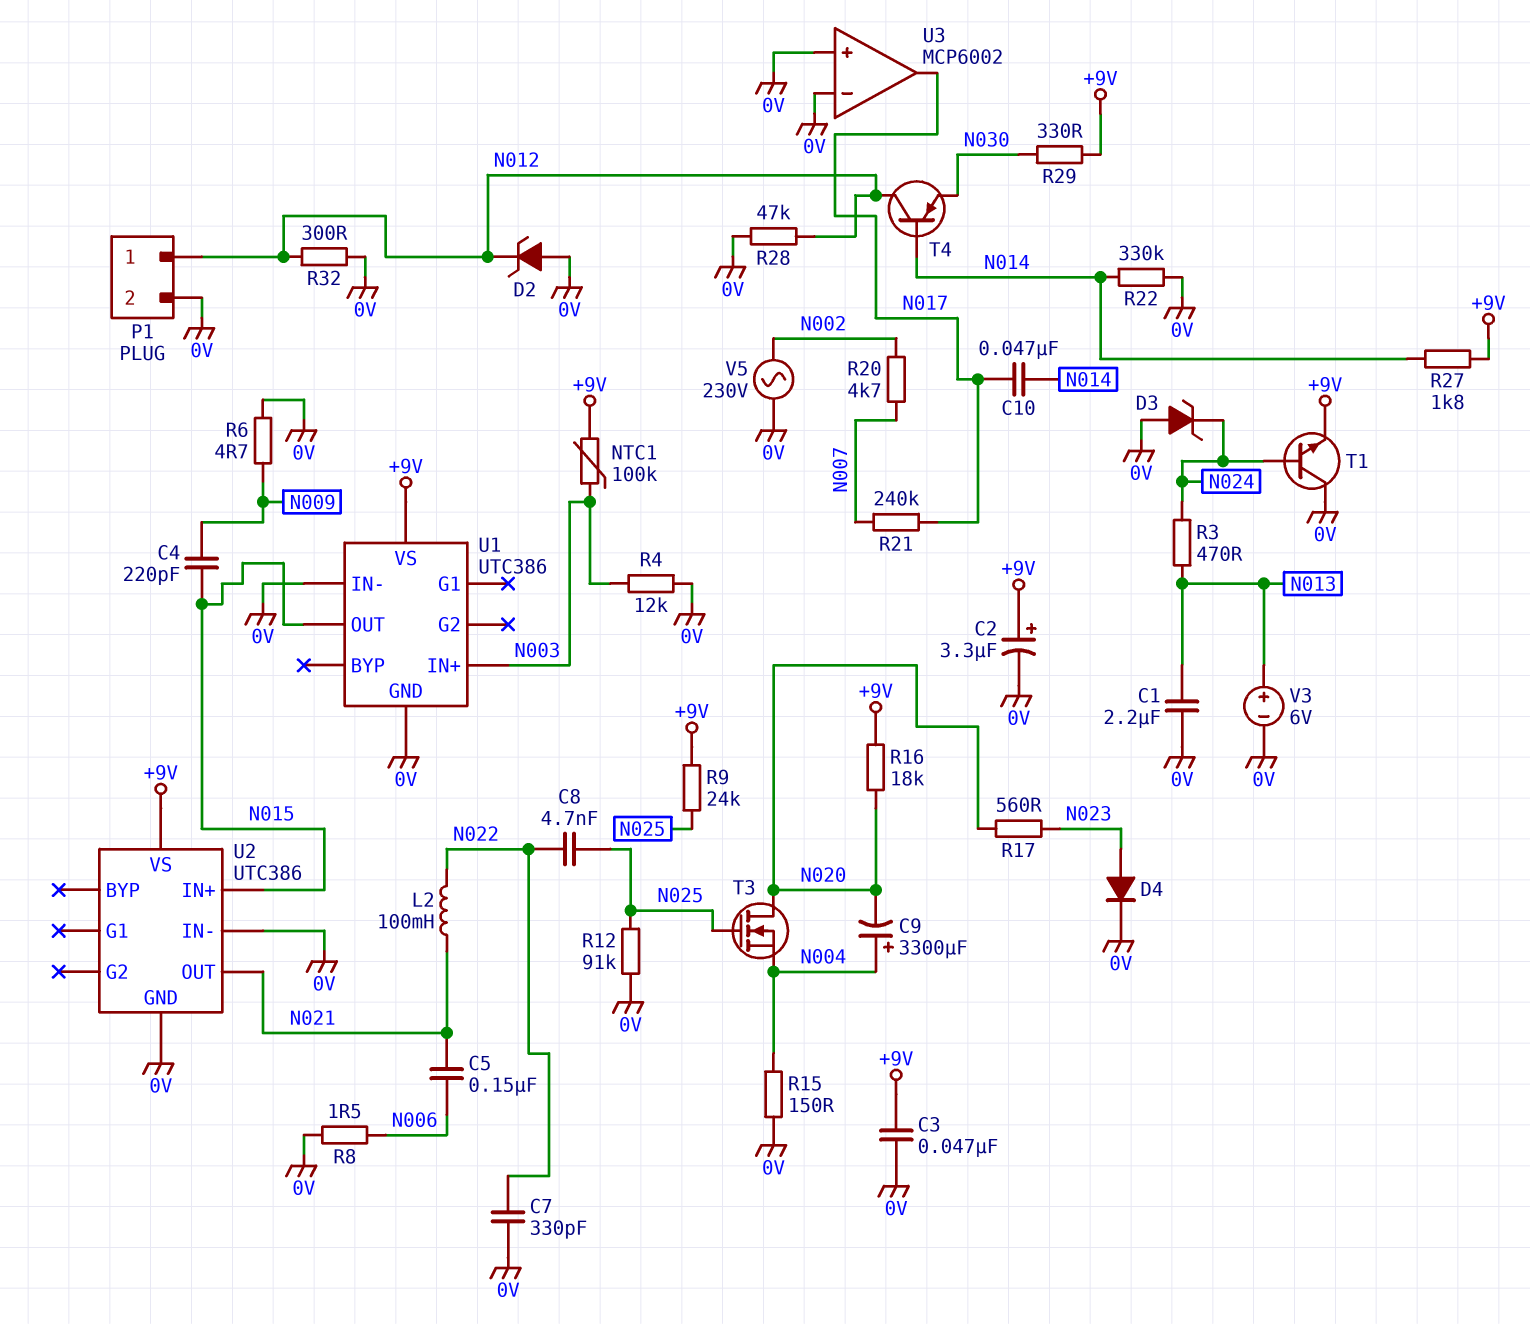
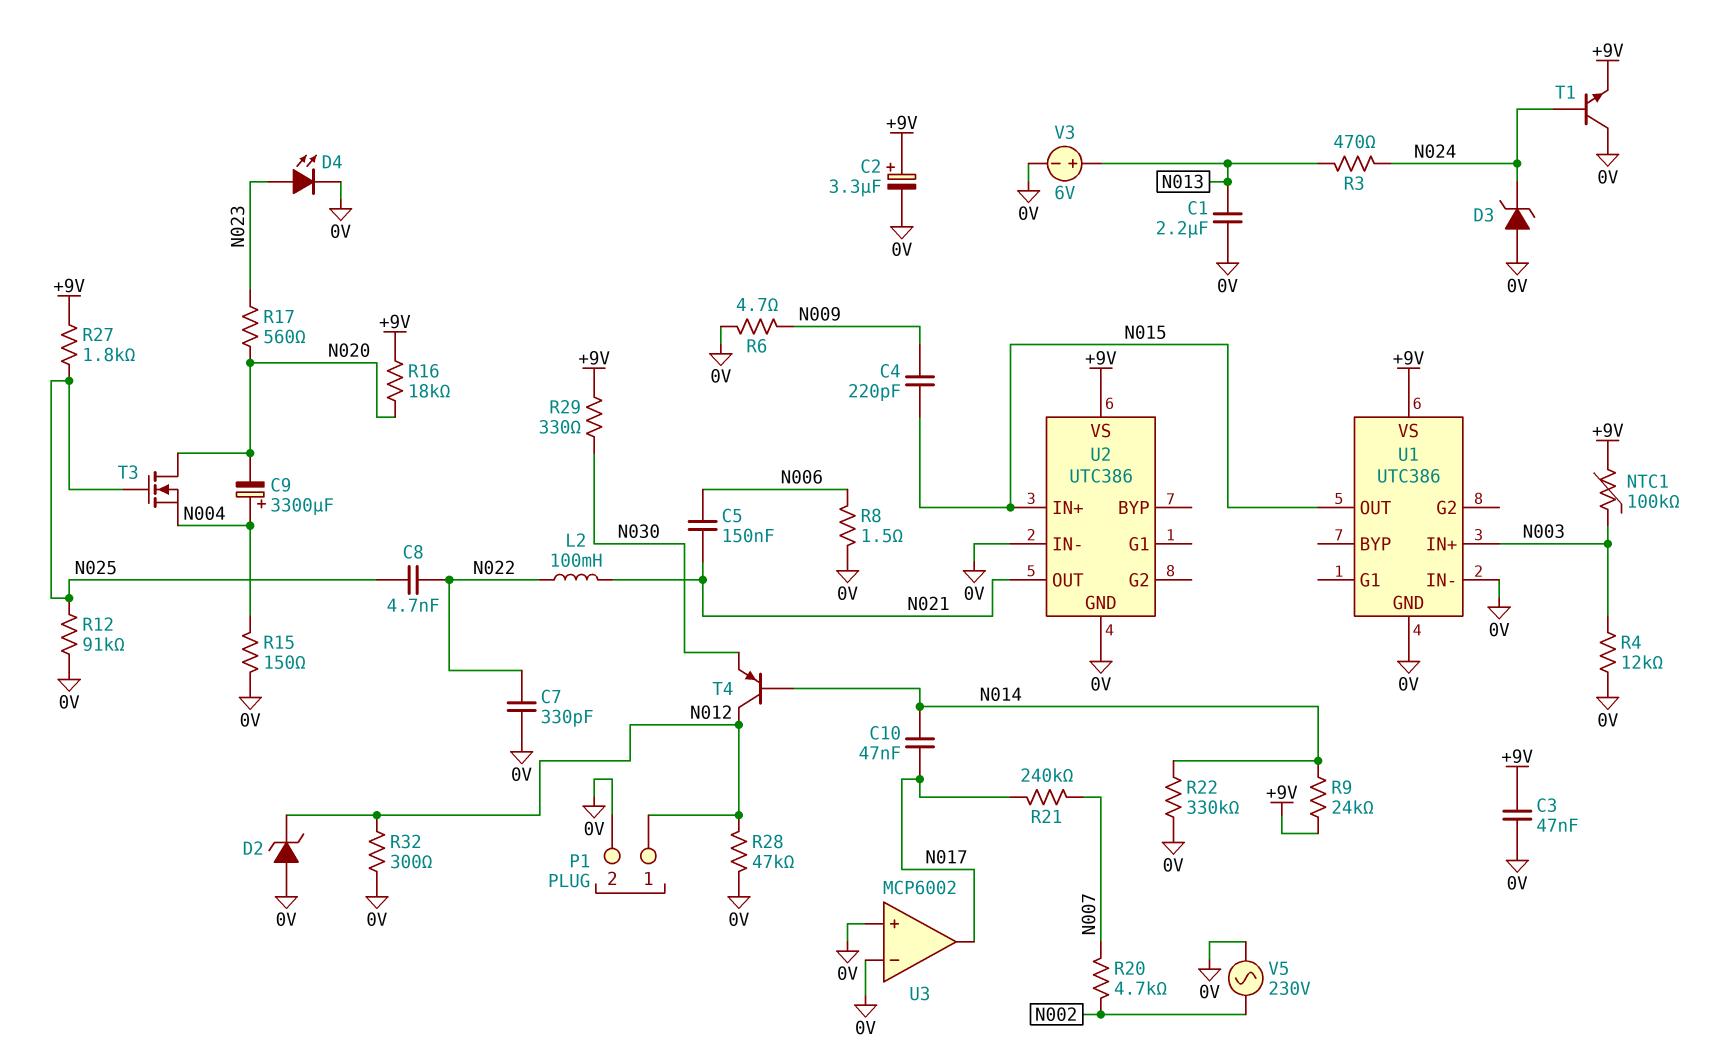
D4: diode (A N023, K 0V) -> LED (A N023, K 0V)
R9: 24k (+9V, N025) -> 24k (+9V, N014)
R27: 1.8k (+9V, N014) -> 1.8k (+9V, N025)

